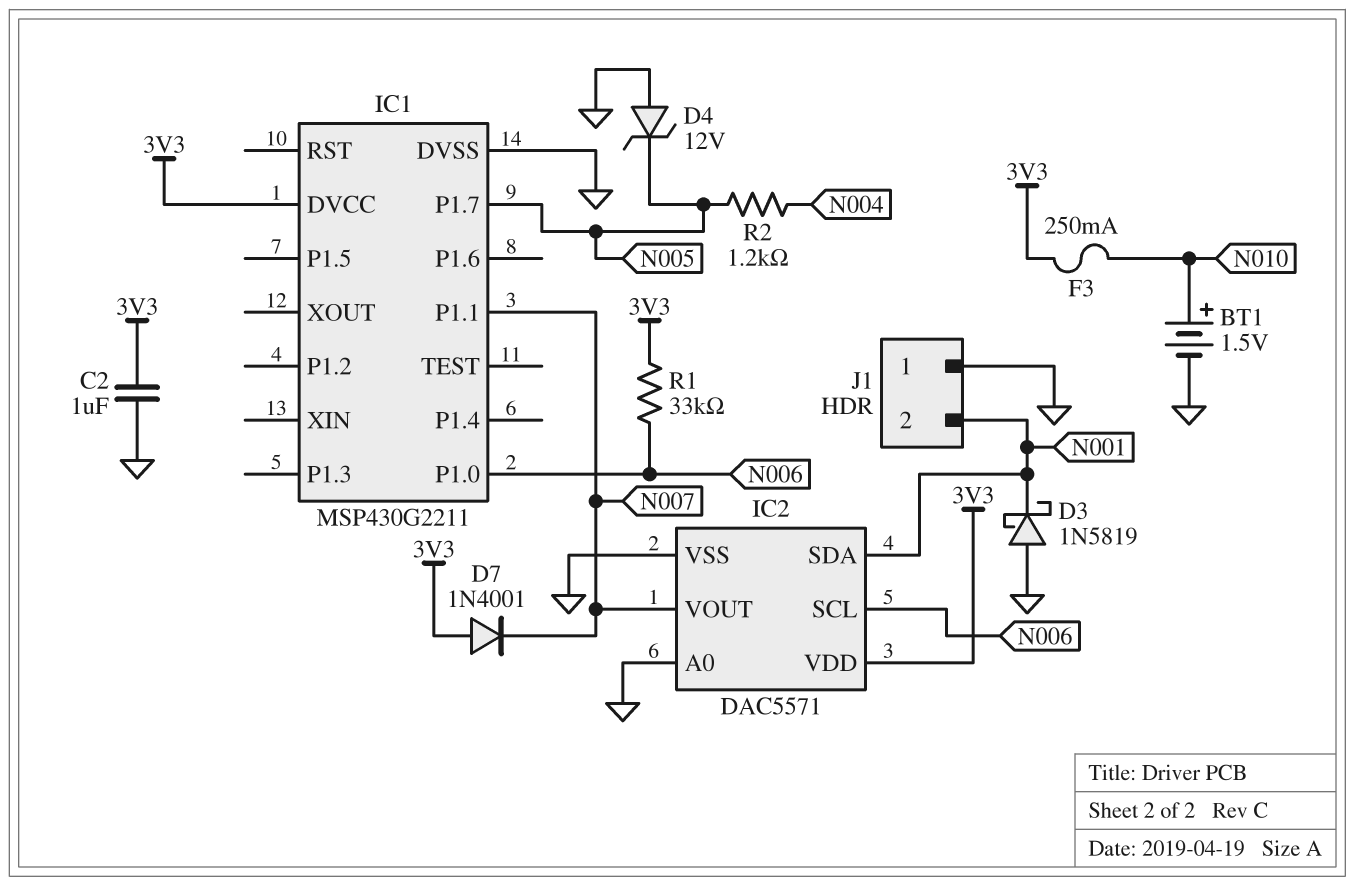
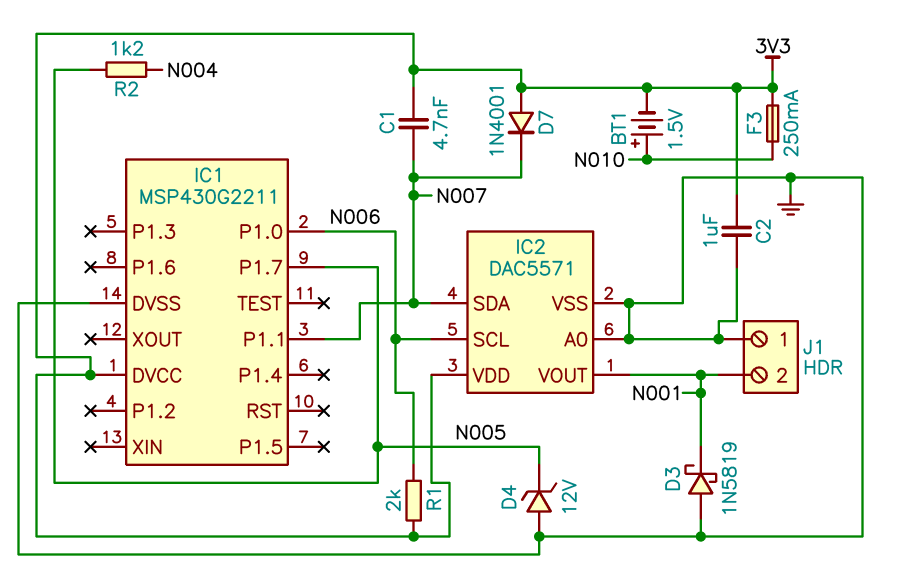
BT1: 1.5V (plus N010, minus GND) -> 1.5V (plus N010, minus 3V3)
C1: none -> 4.7nF (3V3, N007)
IC2 pin SDA: N001 -> N007
IC2 pin VOUT: N007 -> N001
R1: 33k (3V3, N006) -> 2k (3V3, N006)

